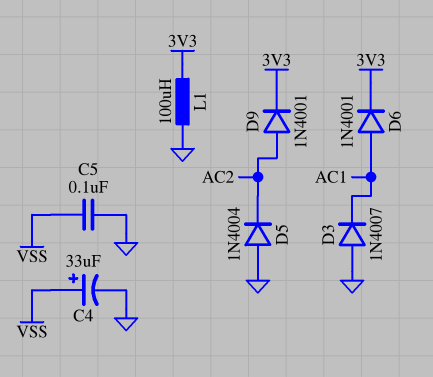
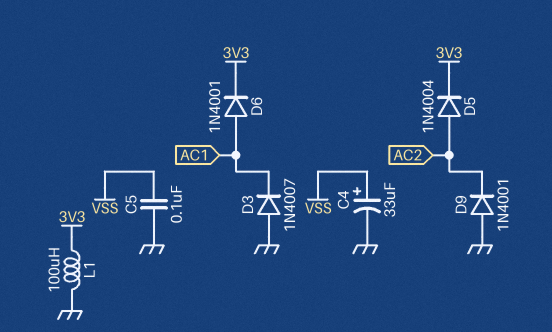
D5: diode 1N4004 (A GND, K AC2) -> diode 1N4004 (A AC2, K 3V3)
D9: diode 1N4001 (A AC2, K 3V3) -> diode 1N4001 (A GND, K AC2)

